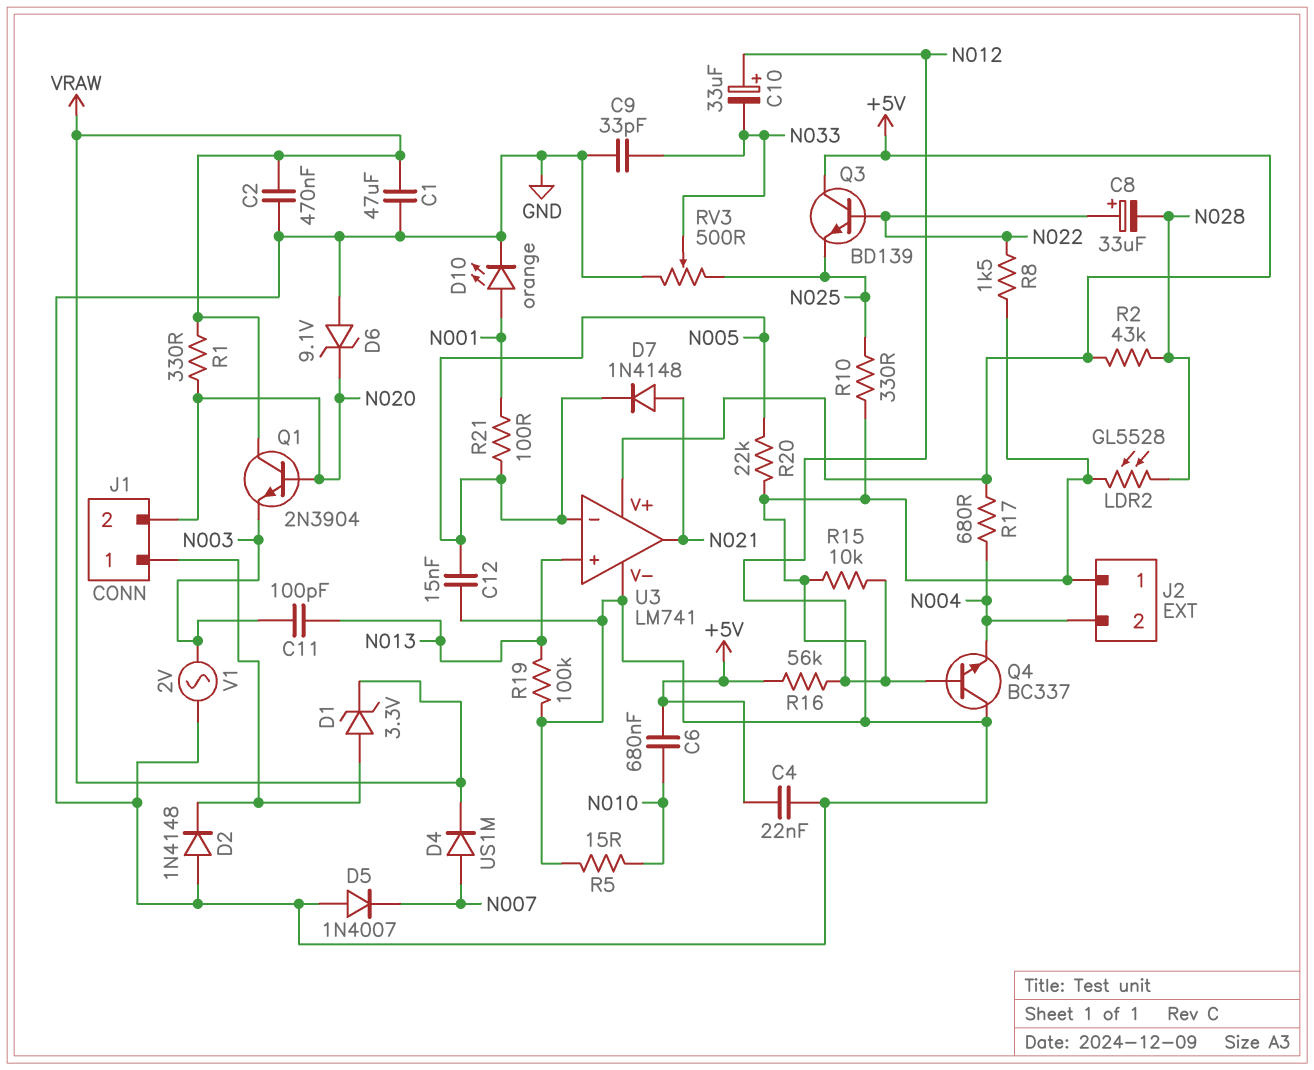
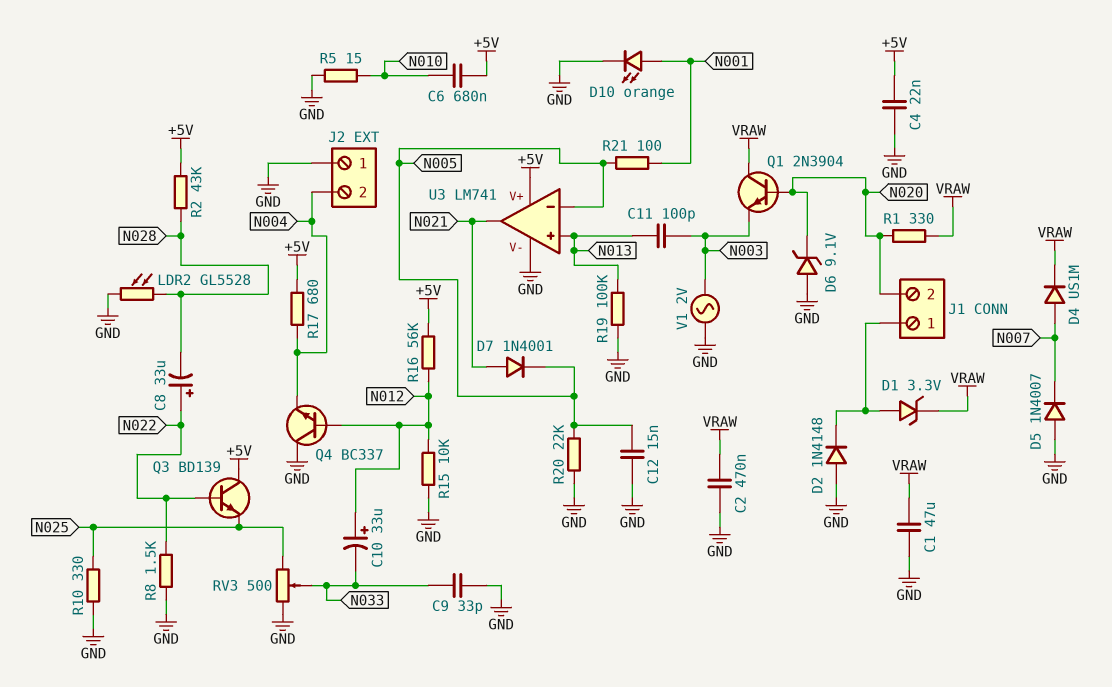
D7: diode 1N4148 (A N021, K N005) -> diode 1N4001 (A N021, K N005)

